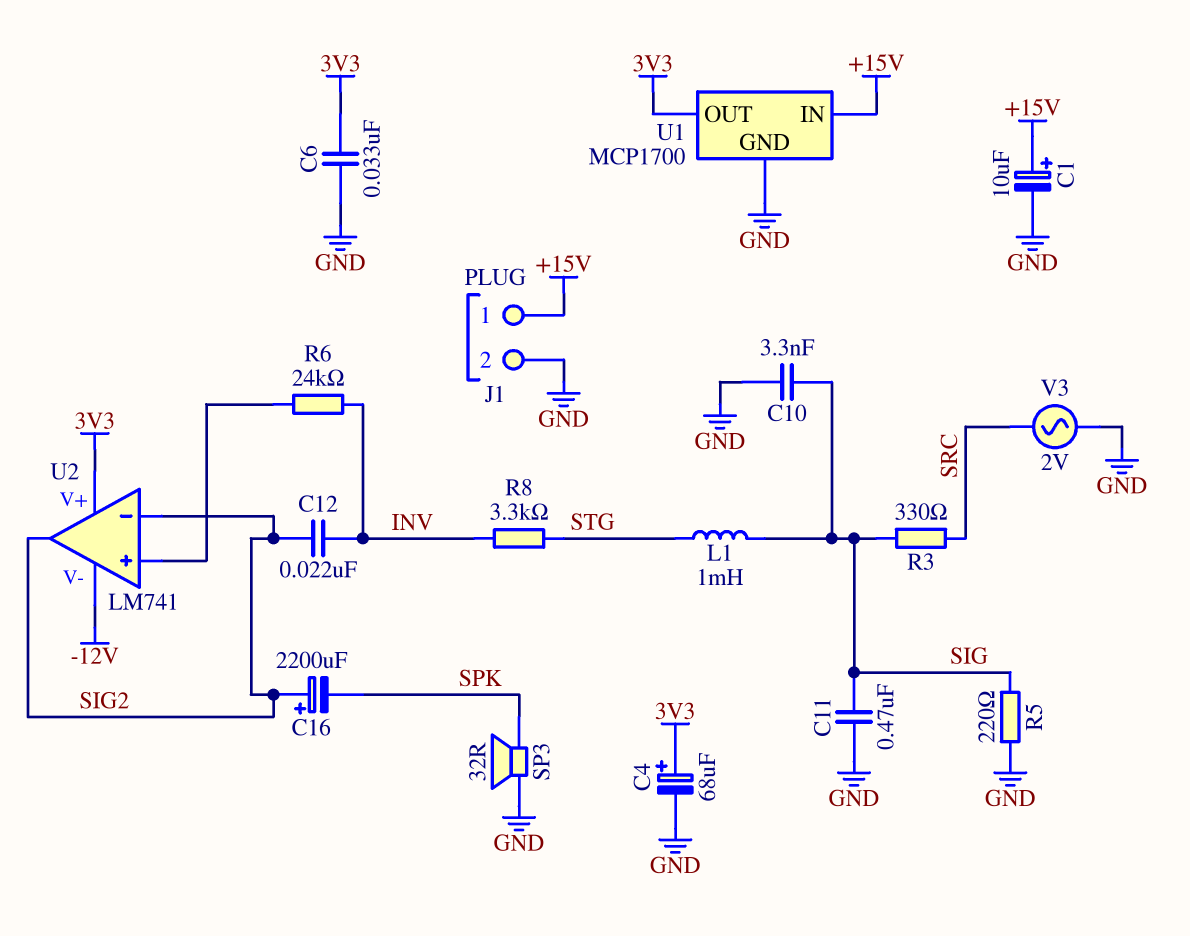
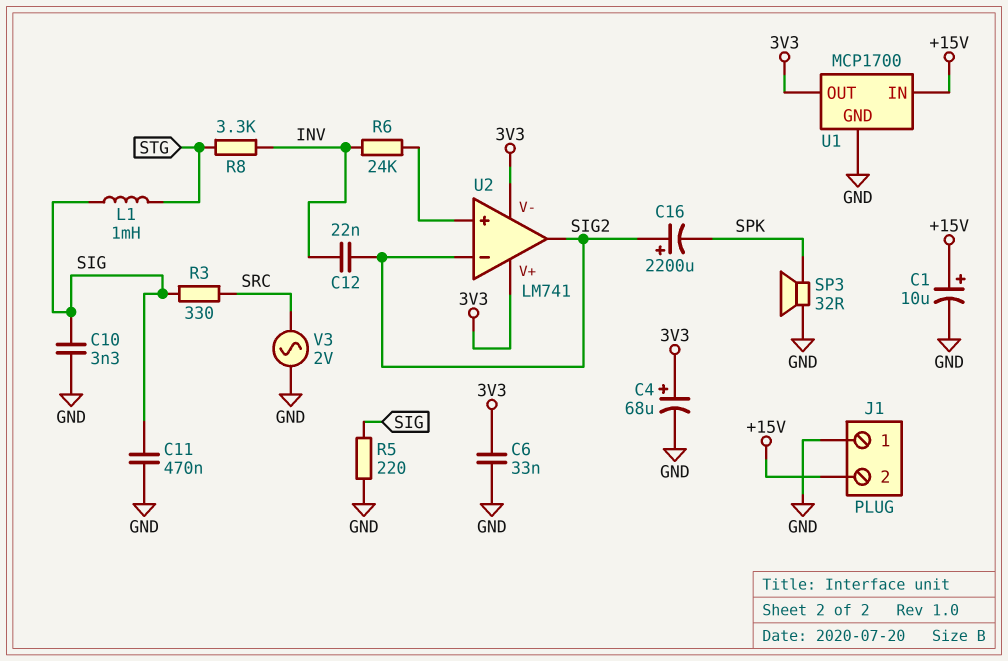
J1 pin 1: +15V -> GND
J1 pin 2: GND -> +15V
U2 pin V-: -12V -> 3V3

